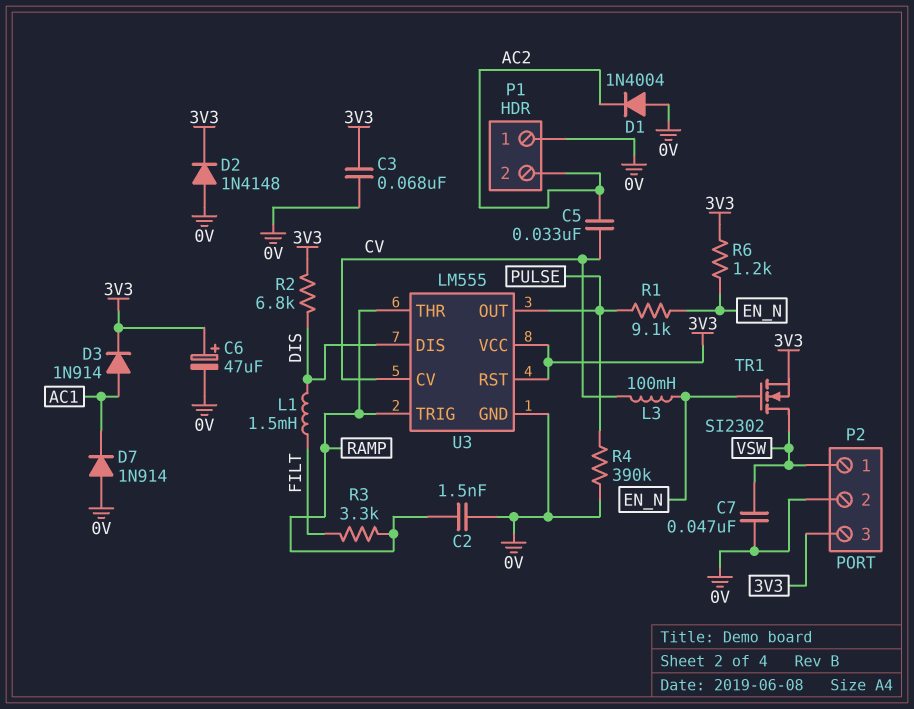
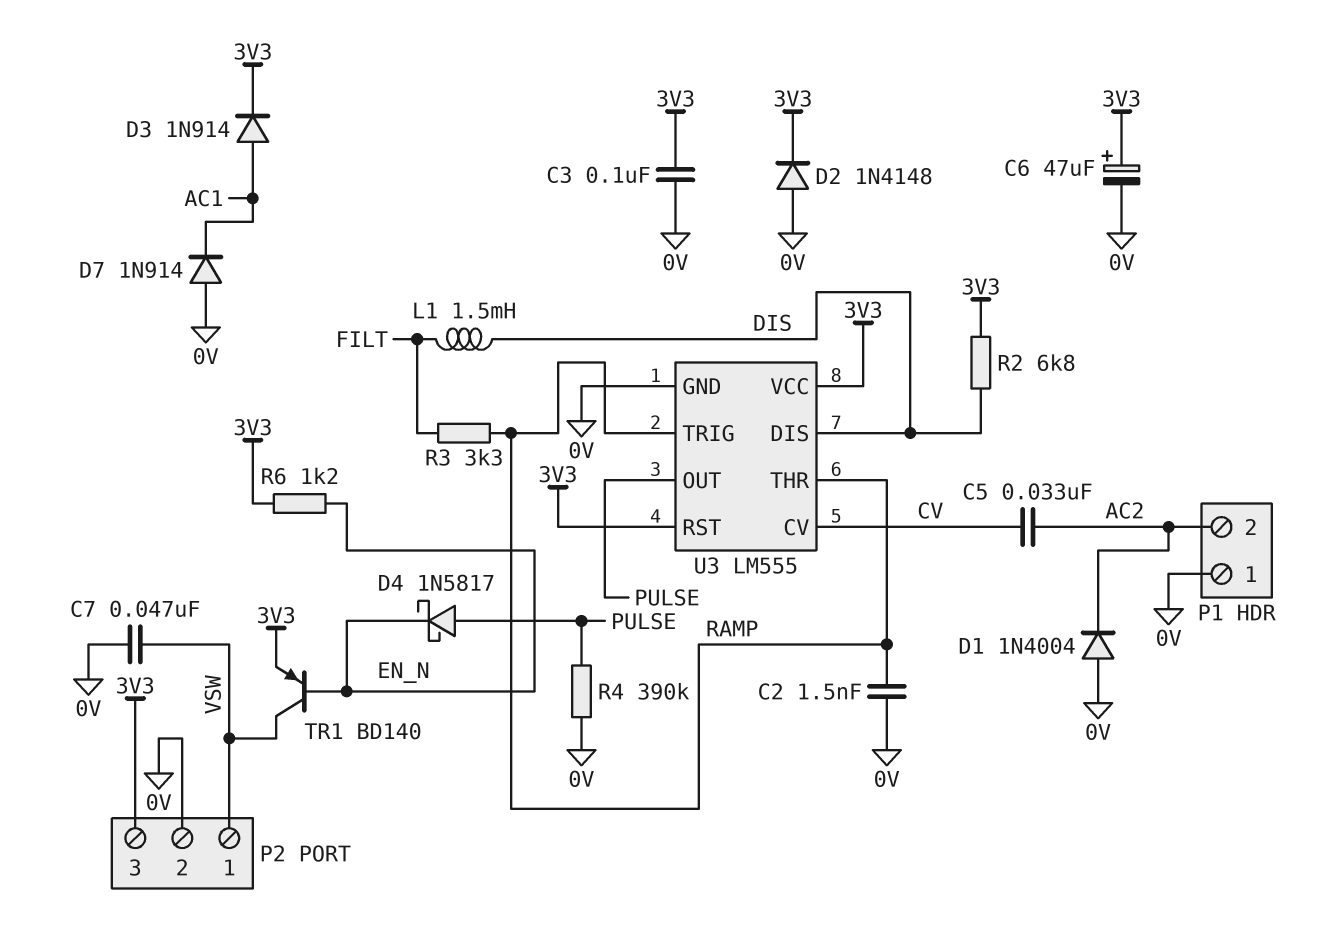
C3: 68nF (0V, 3V3) -> 100nF (0V, 3V3)
D4: none -> schottky 1N5817 (A PULSE, K EN_N)
L3: 100mH (CV, EN_N) -> none
R1: 9.1k (EN_N, PULSE) -> none
TR1: NMOS SI2302 (G EN_N, D VSW, S 3V3) -> PNP BD140 (B EN_N, C VSW, E 3V3)

